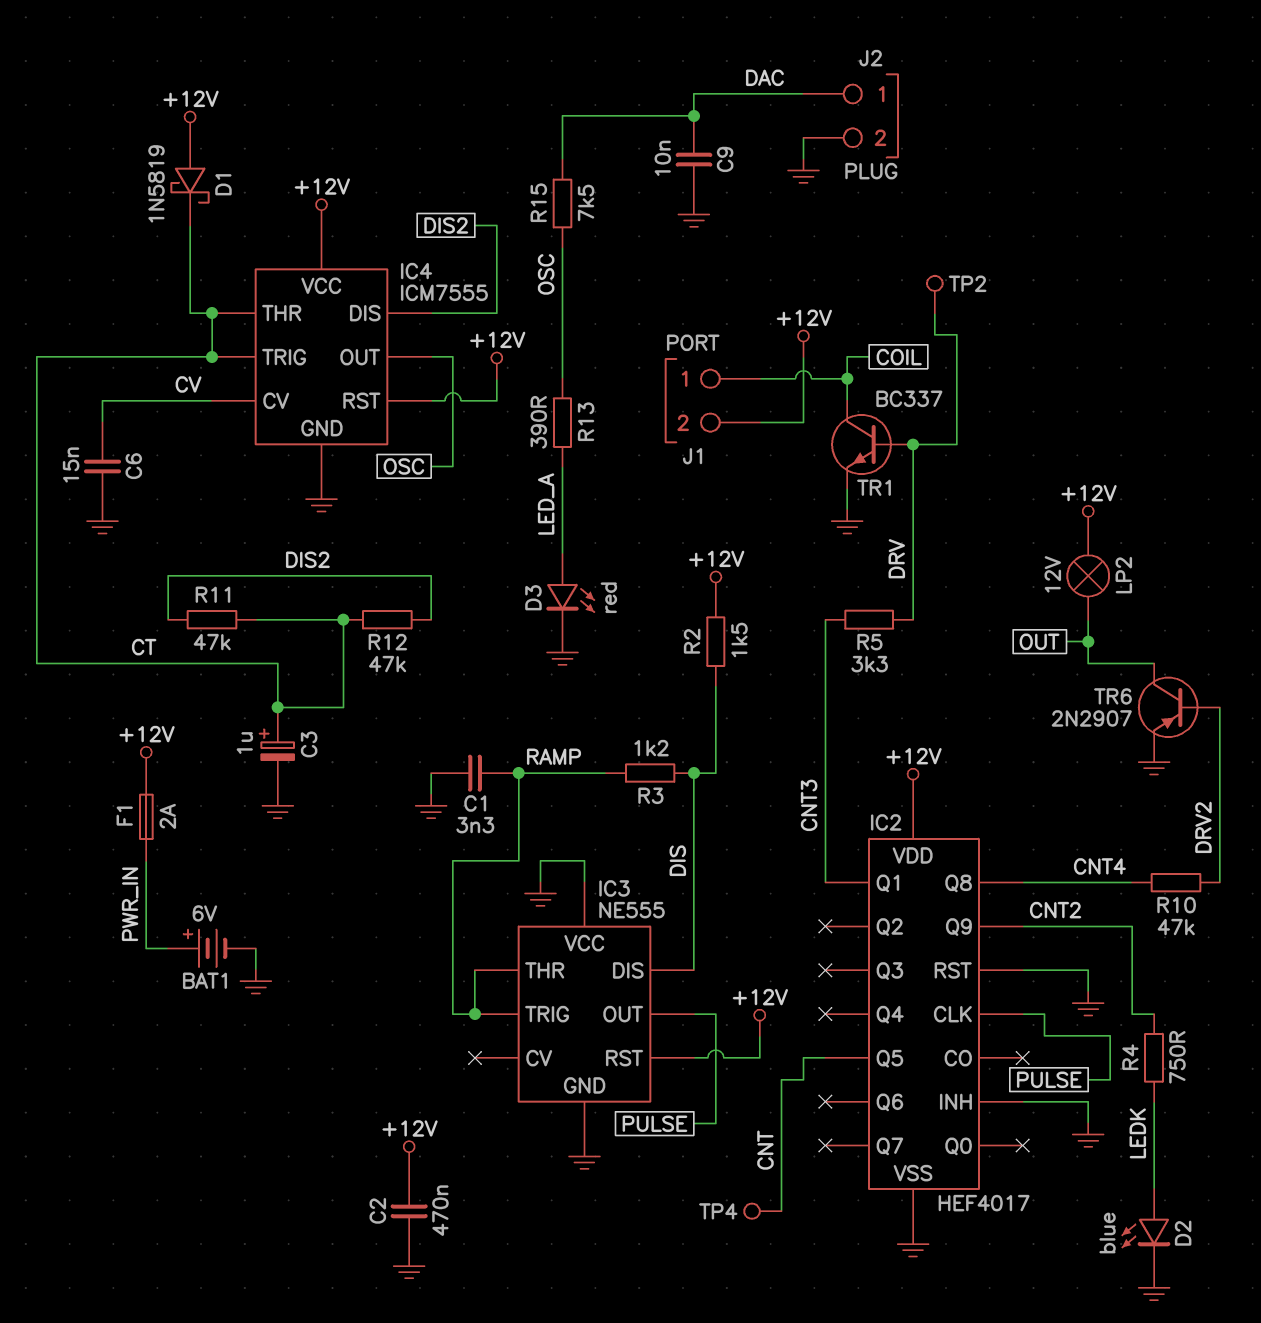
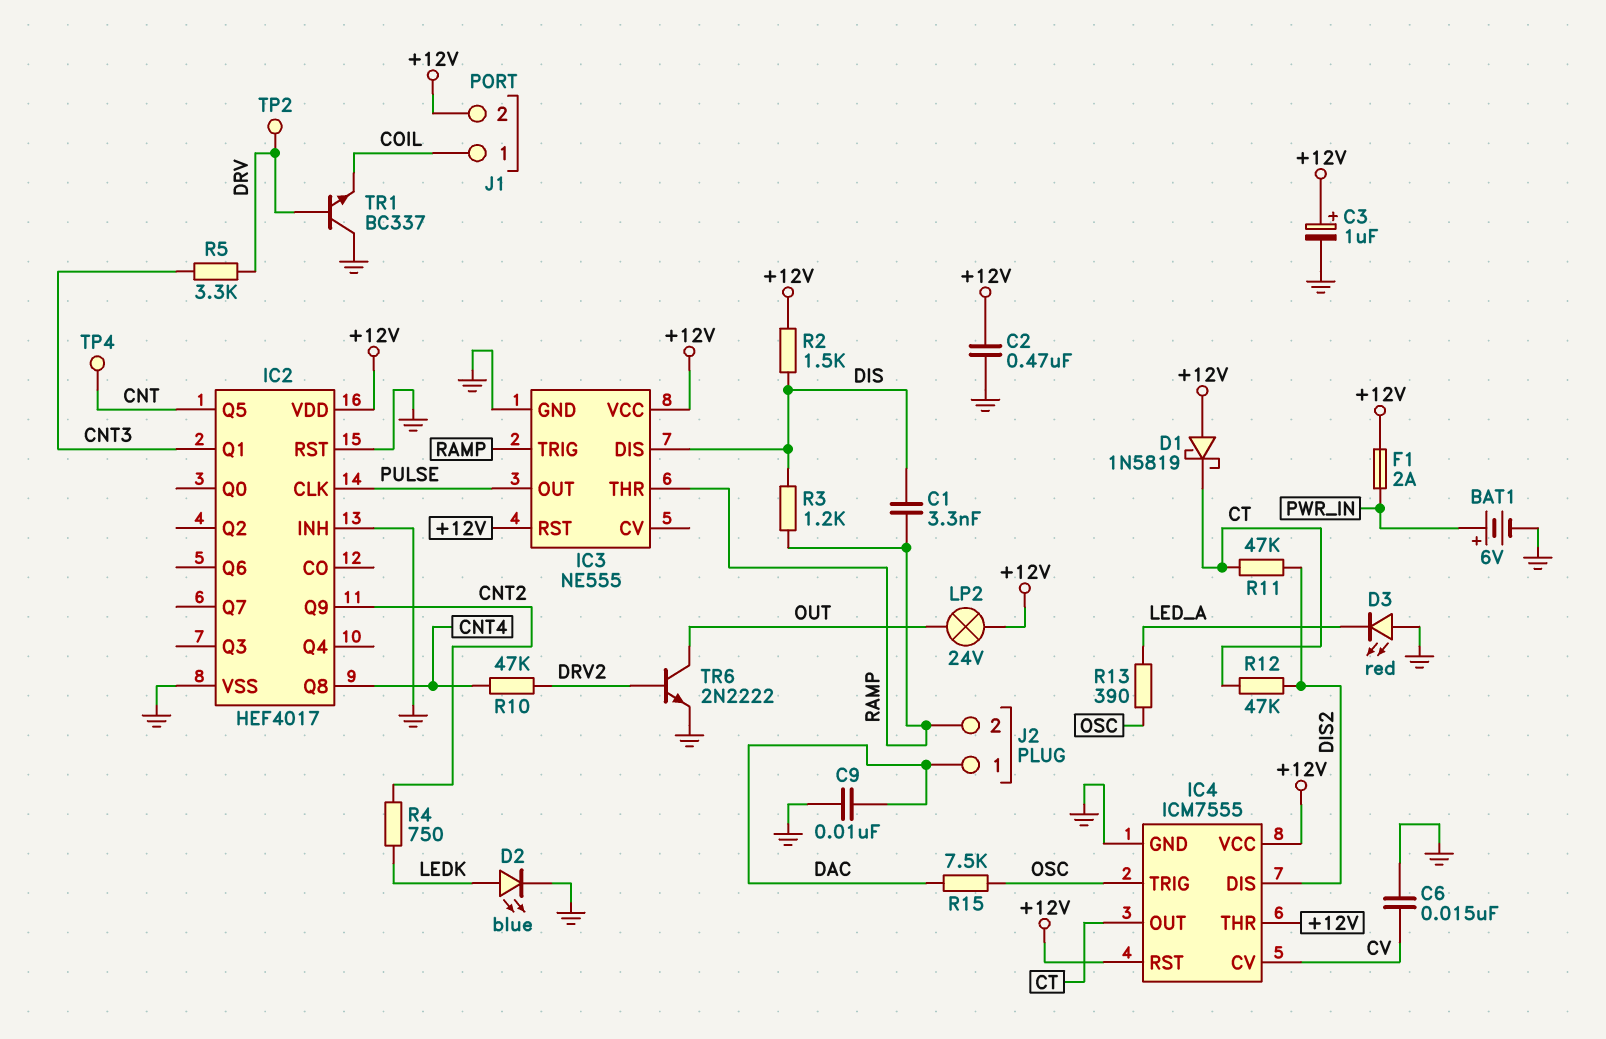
C1: 3.3nF (GND, RAMP) -> 3.3nF (DIS, RAMP)
C3: 1uF (plus CT, minus GND) -> 1uF (plus +12V, minus GND)
D3: LED red (A LED_A, K GND) -> LED red (A GND, K LED_A)
IC3 pin VCC: GND -> +12V
IC4 pin OUT: OSC -> CT
IC4 pin THR: CT -> +12V
IC4 pin TRIG: CT -> OSC
J2 pin 2: GND -> RAMP
LP2: lamp 12V (+12V, OUT) -> lamp 24V (+12V, OUT)
TR1: NPN BC337 (B DRV, C COIL, E GND) -> NPN BC337 (B DRV, C GND, E COIL)
TR6: PNP 2N2907 (B DRV2, C OUT, E GND) -> NPN 2N2222 (B DRV2, C OUT, E GND)

